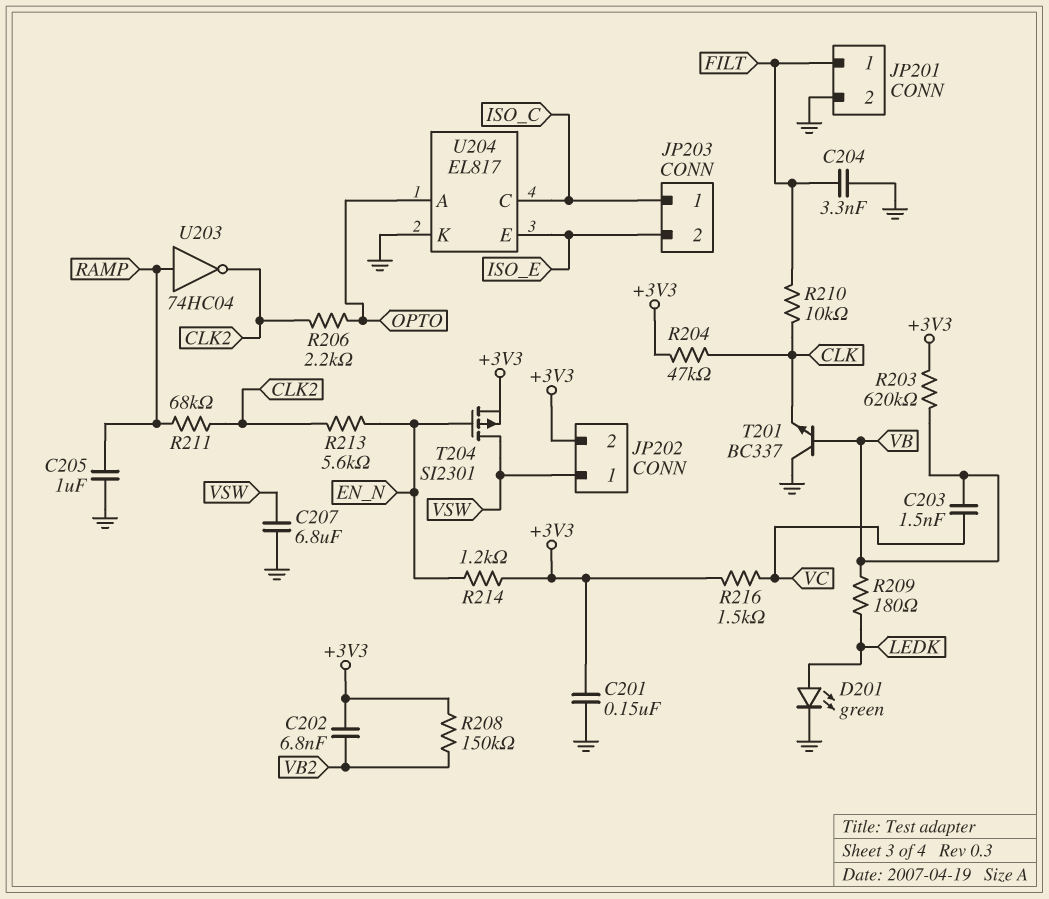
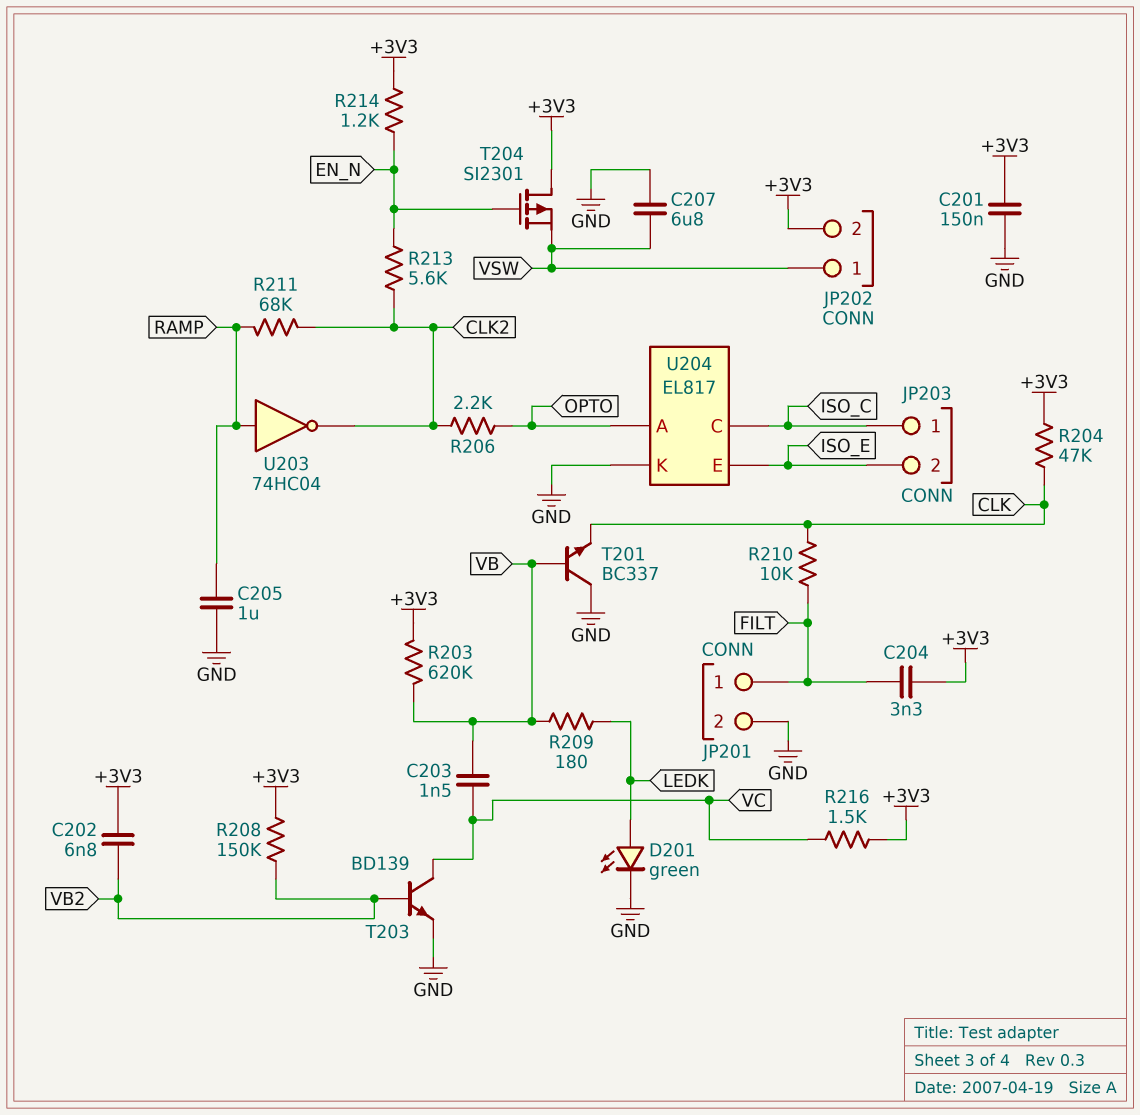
C204: 3.3nF (FILT, GND) -> 3.3nF (+3V3, FILT)
T203: none -> NPN BD139 (B VB2, C VC, E GND)
T204: PMOS SI2301 (G EN_N, D VSW, S +3V3) -> PMOS SI2301 (G EN_N, D +3V3, S VSW)

